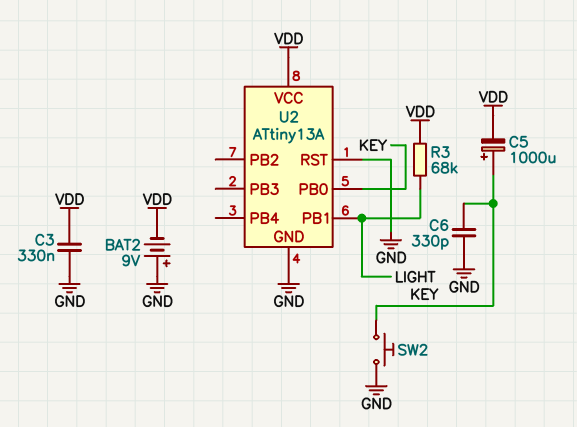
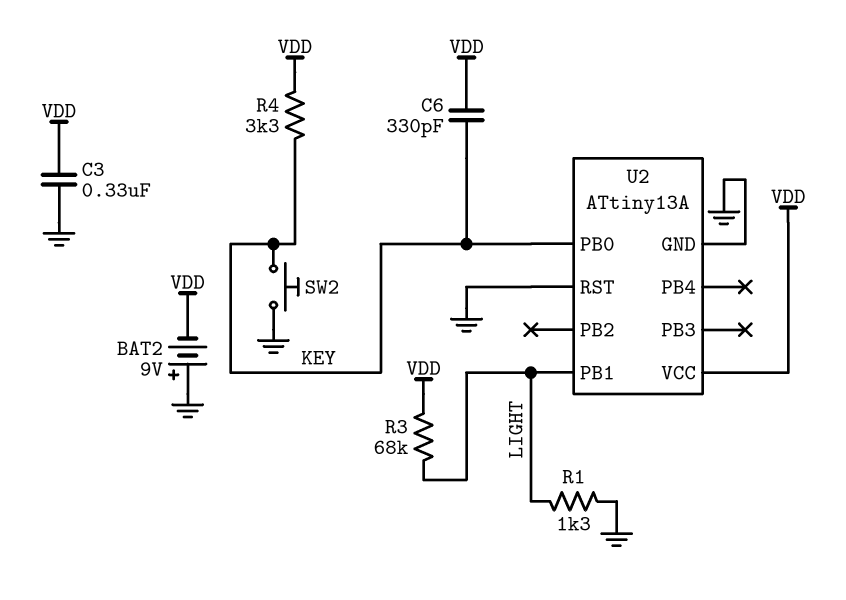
C5: 1000uF (plus KEY, minus VDD) -> none
C6: 330pF (GND, KEY) -> 330pF (KEY, VDD)
R1: none -> 1.3k (GND, LIGHT)
R4: none -> 3.3k (KEY, VDD)

